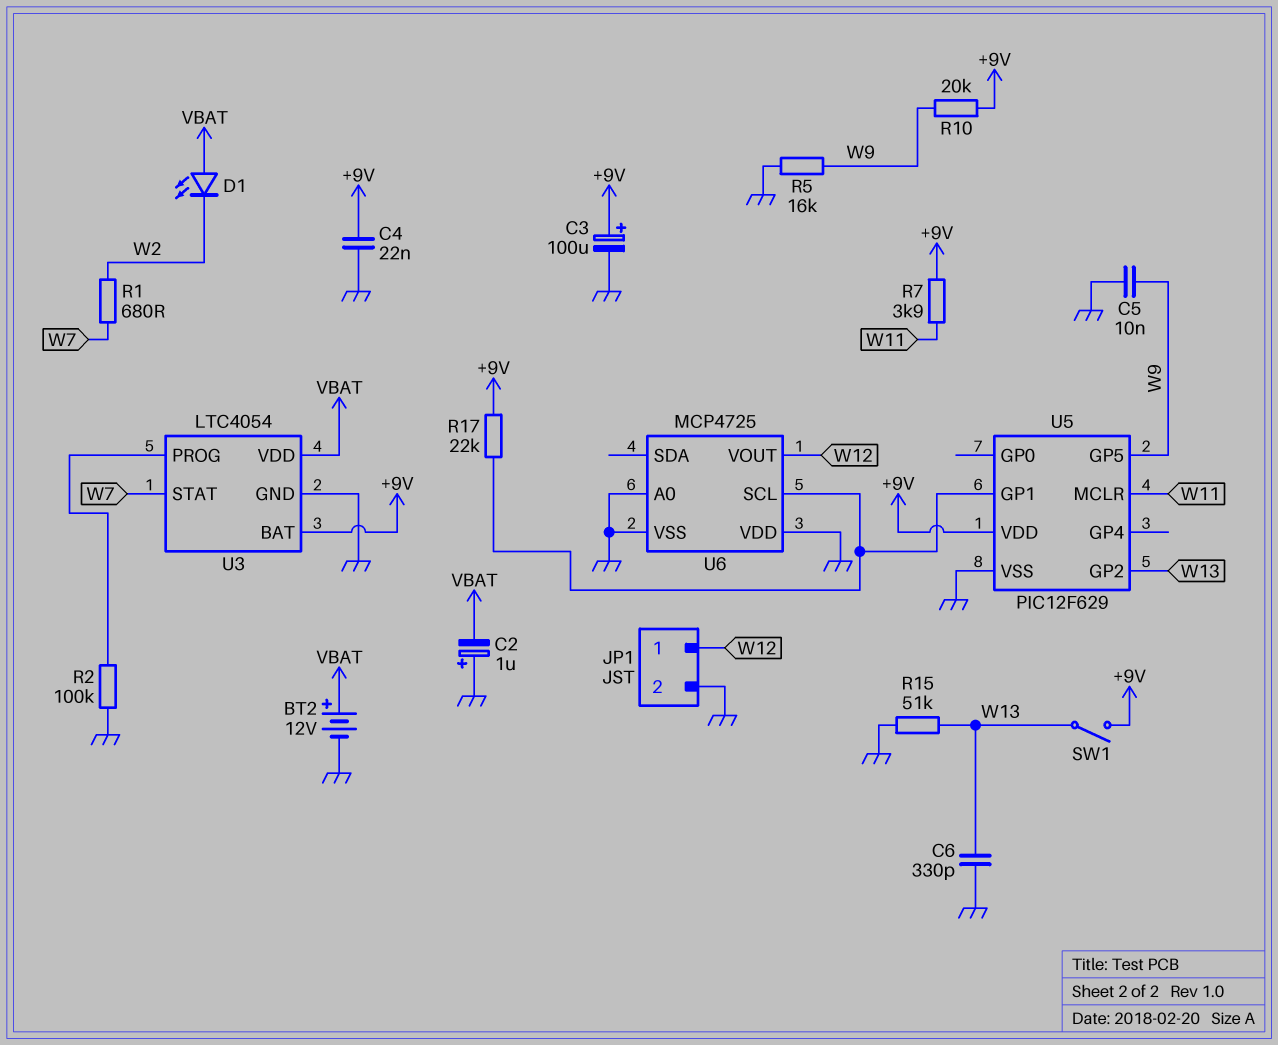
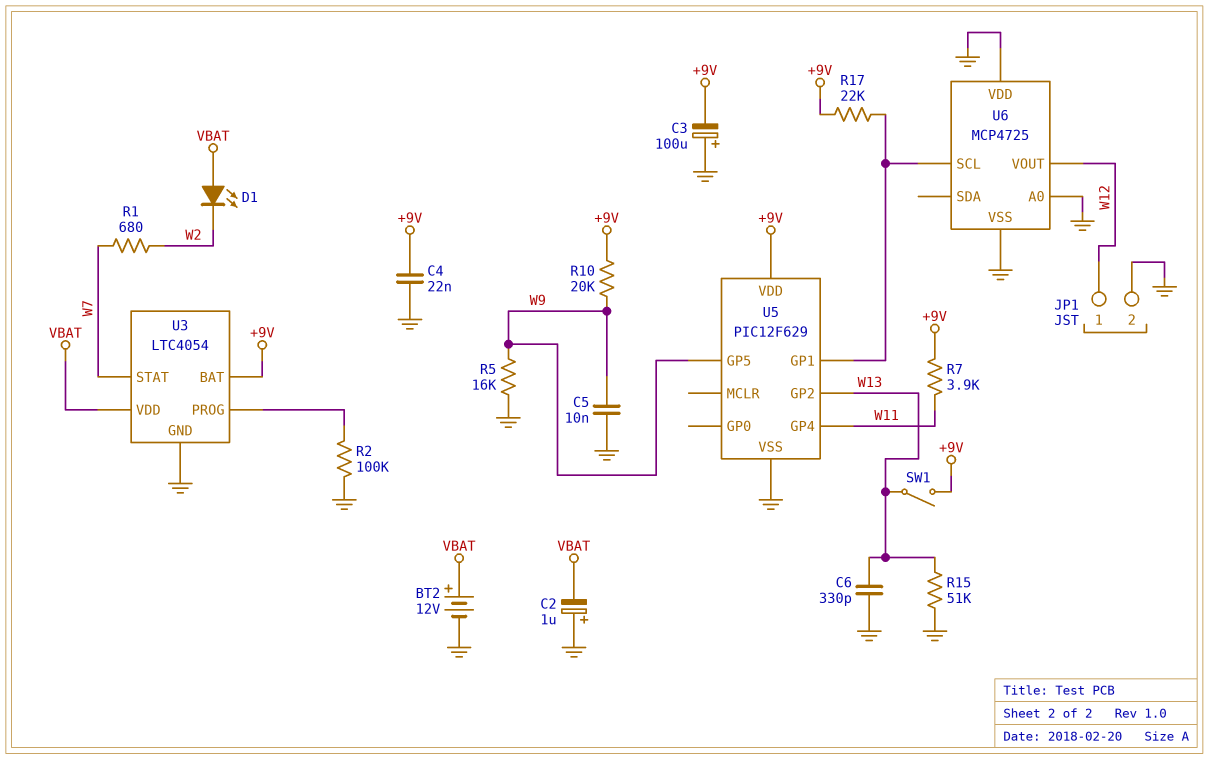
C3: 100uF (plus +9V, minus GND) -> 100uF (plus GND, minus +9V)
U5 pin GP4: none -> W11
U5 pin MCLR: W11 -> none

